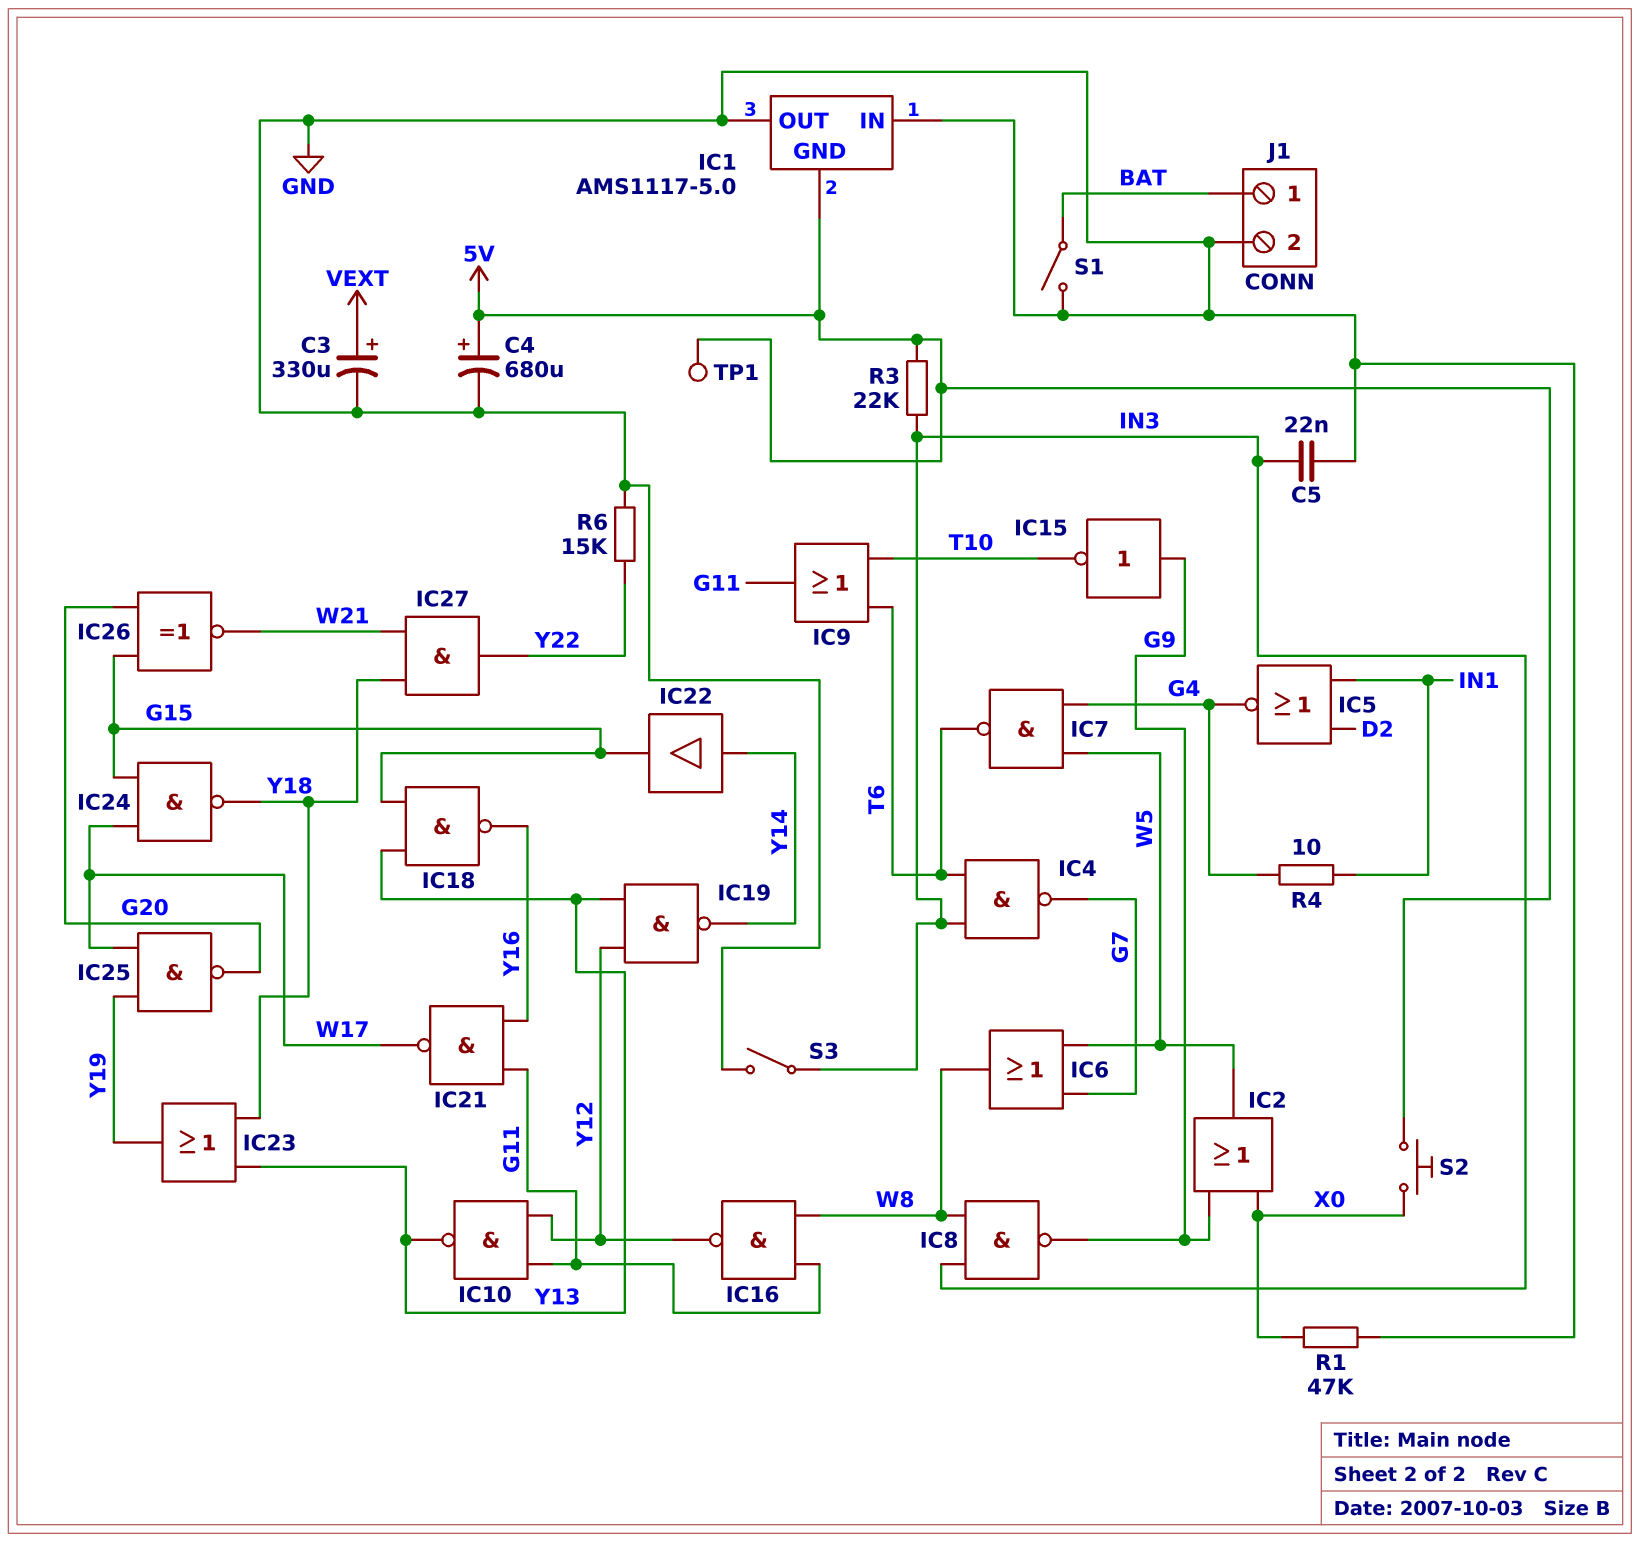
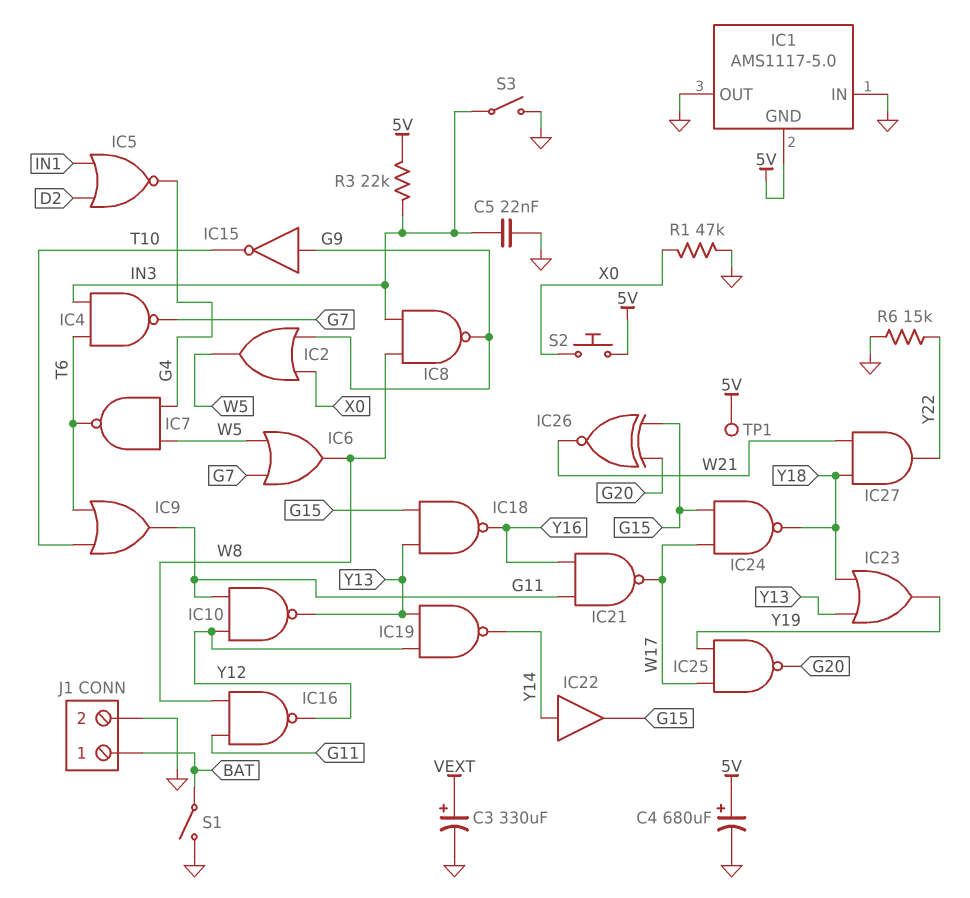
R4: 10 (G4, IN1) -> none

